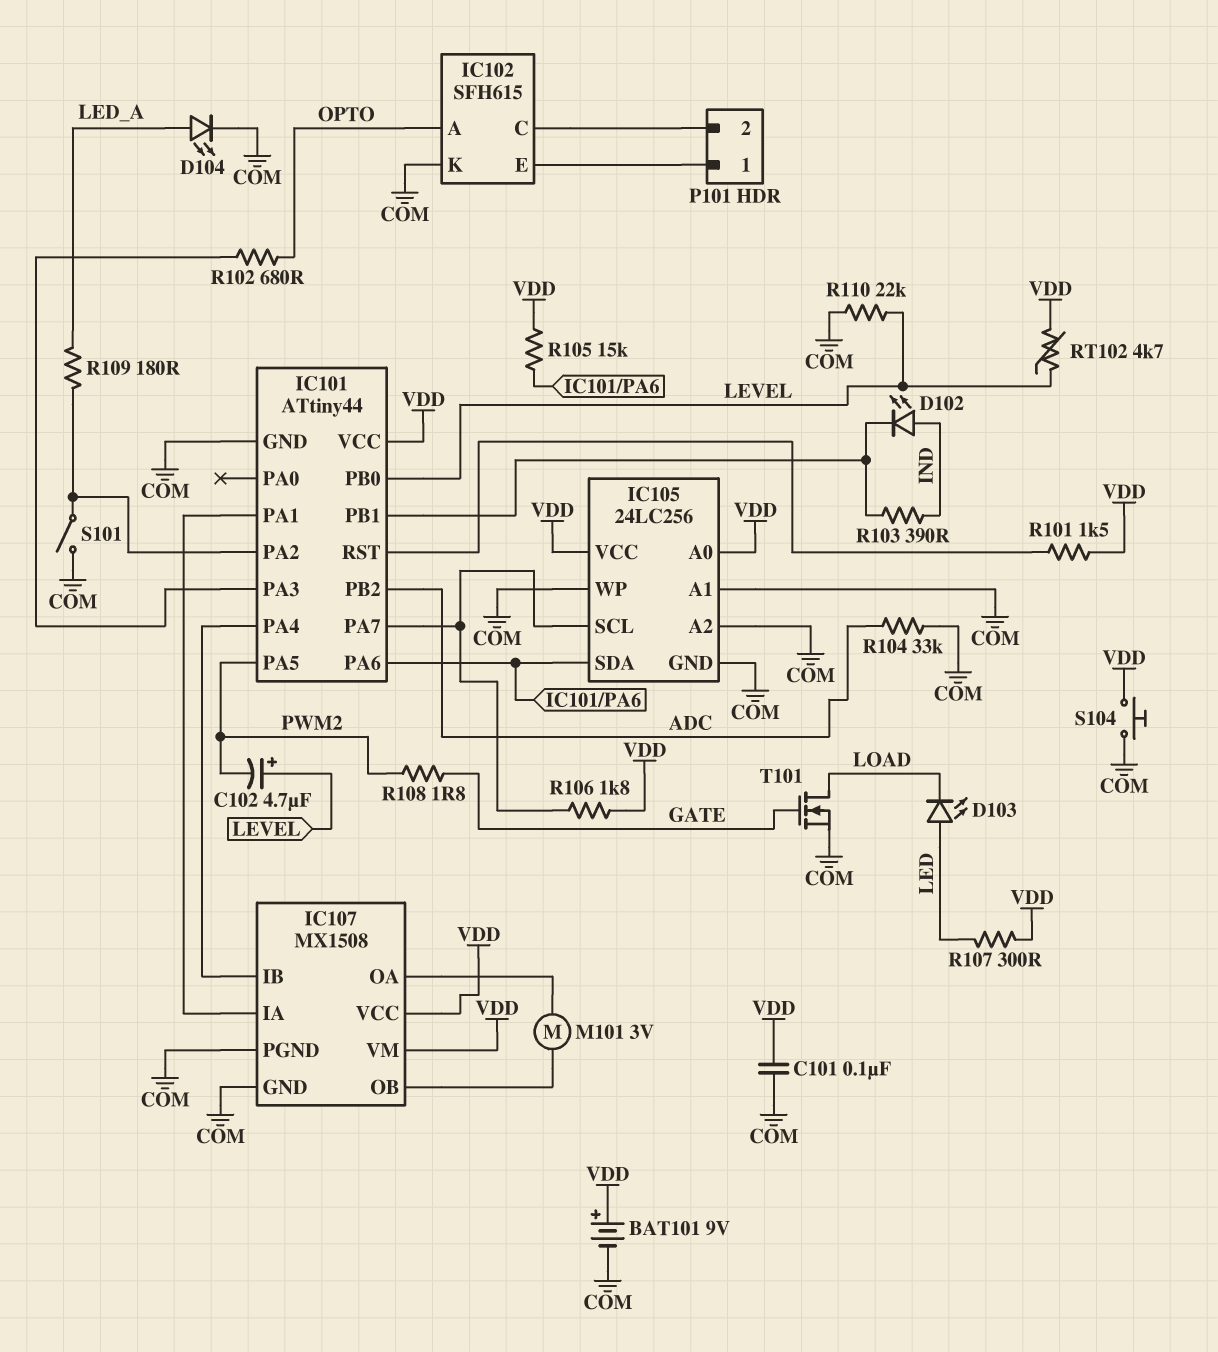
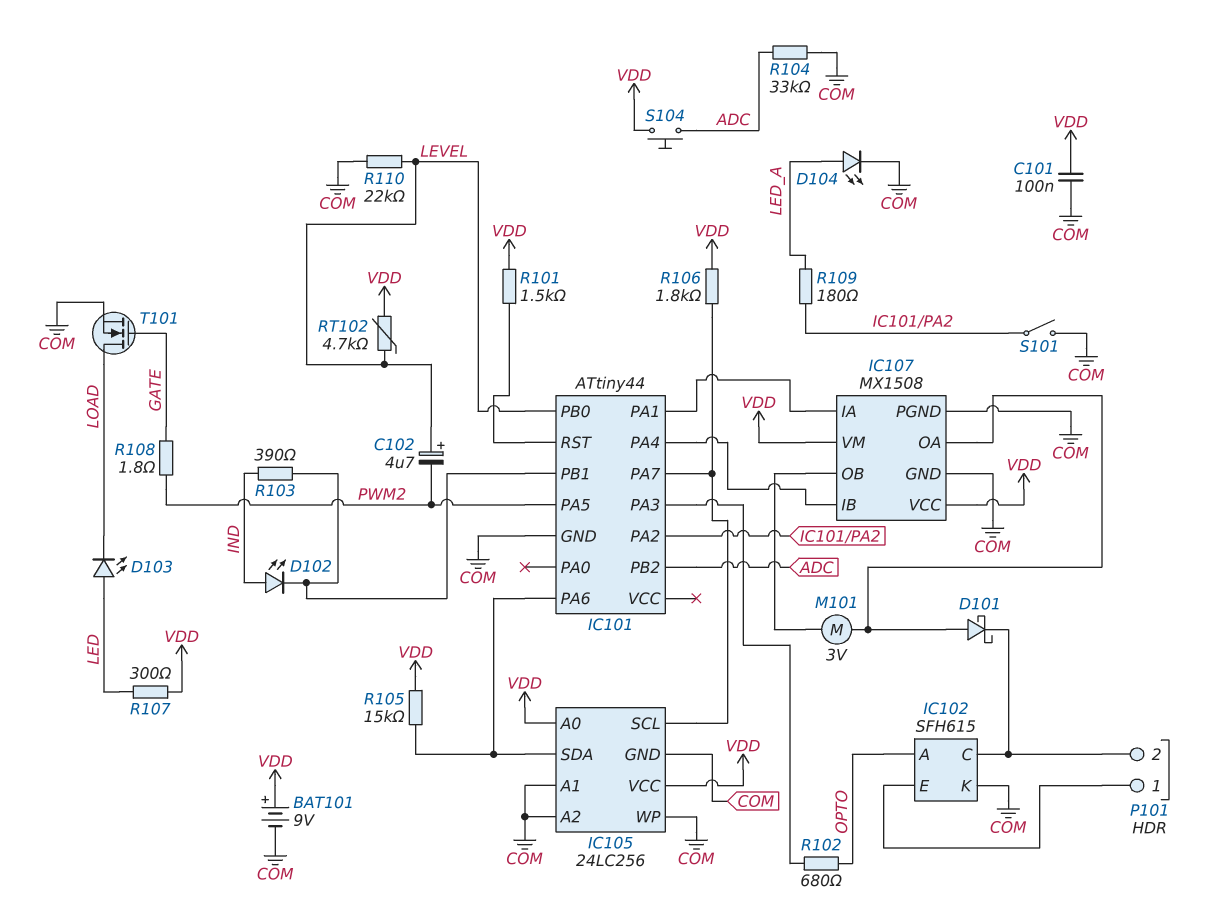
D101: none -> schottky (A IC107/OA, K IC102/C)
IC101 pin VCC: VDD -> none
S104: button (COM, VDD) -> button (ADC, VDD)

